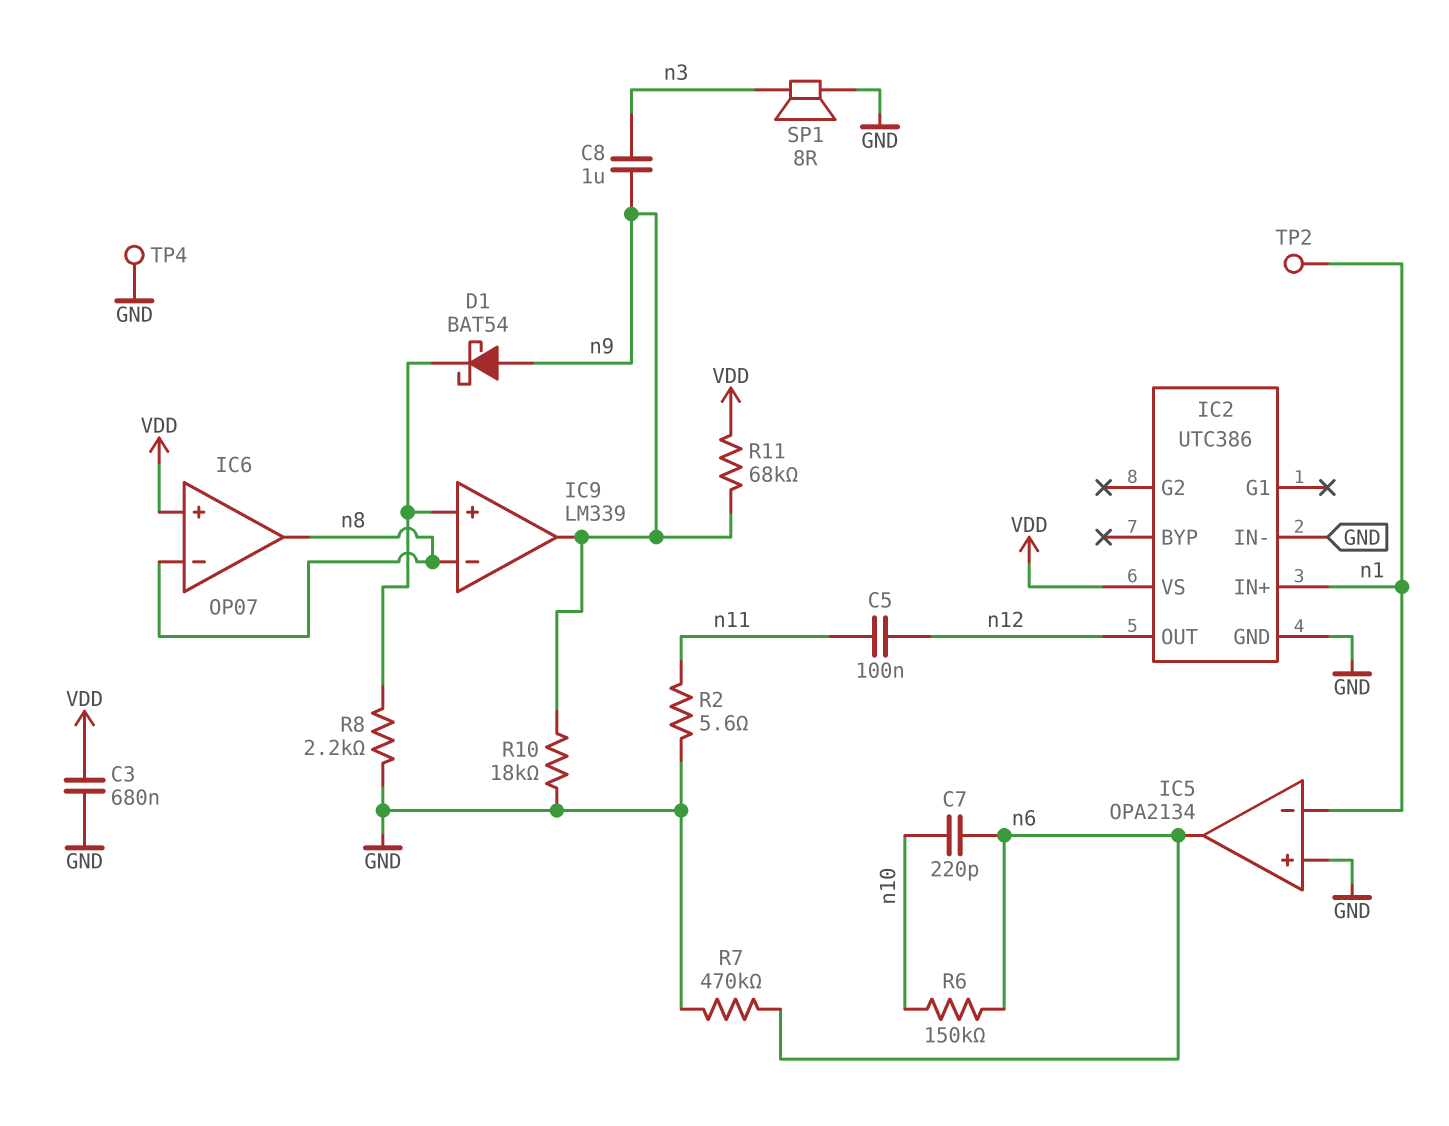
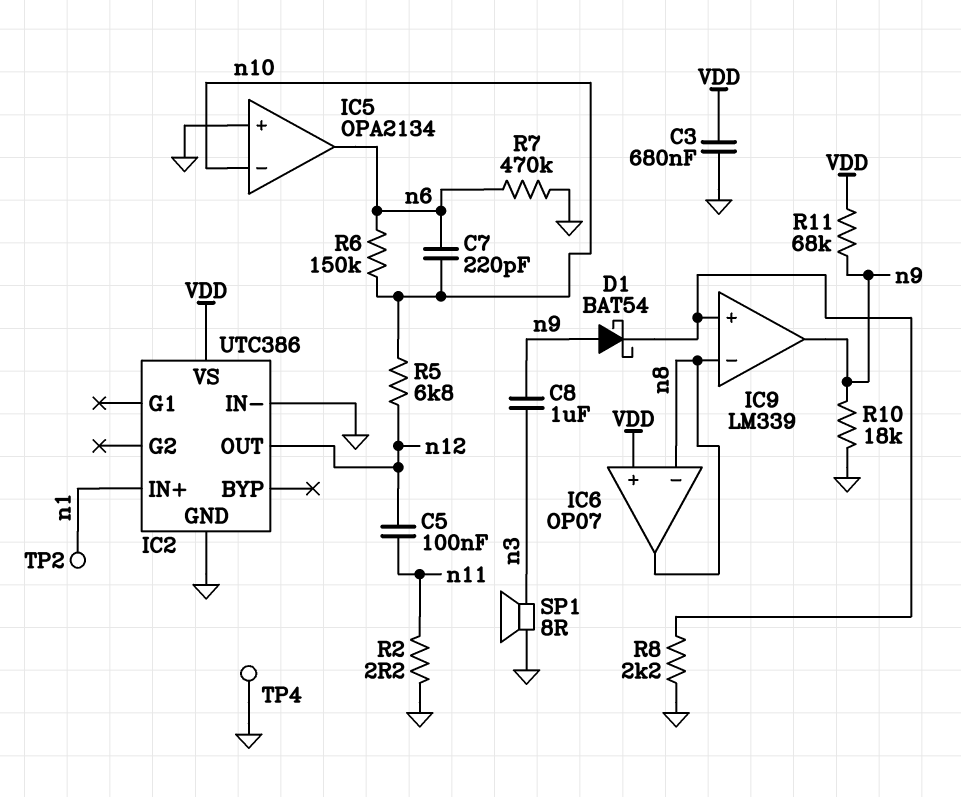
IC5 pin in-: n1 -> n10
R2: 5.6 (GND, n11) -> 2.2 (GND, n11)
R5: none -> 6.8k (n10, n12)

